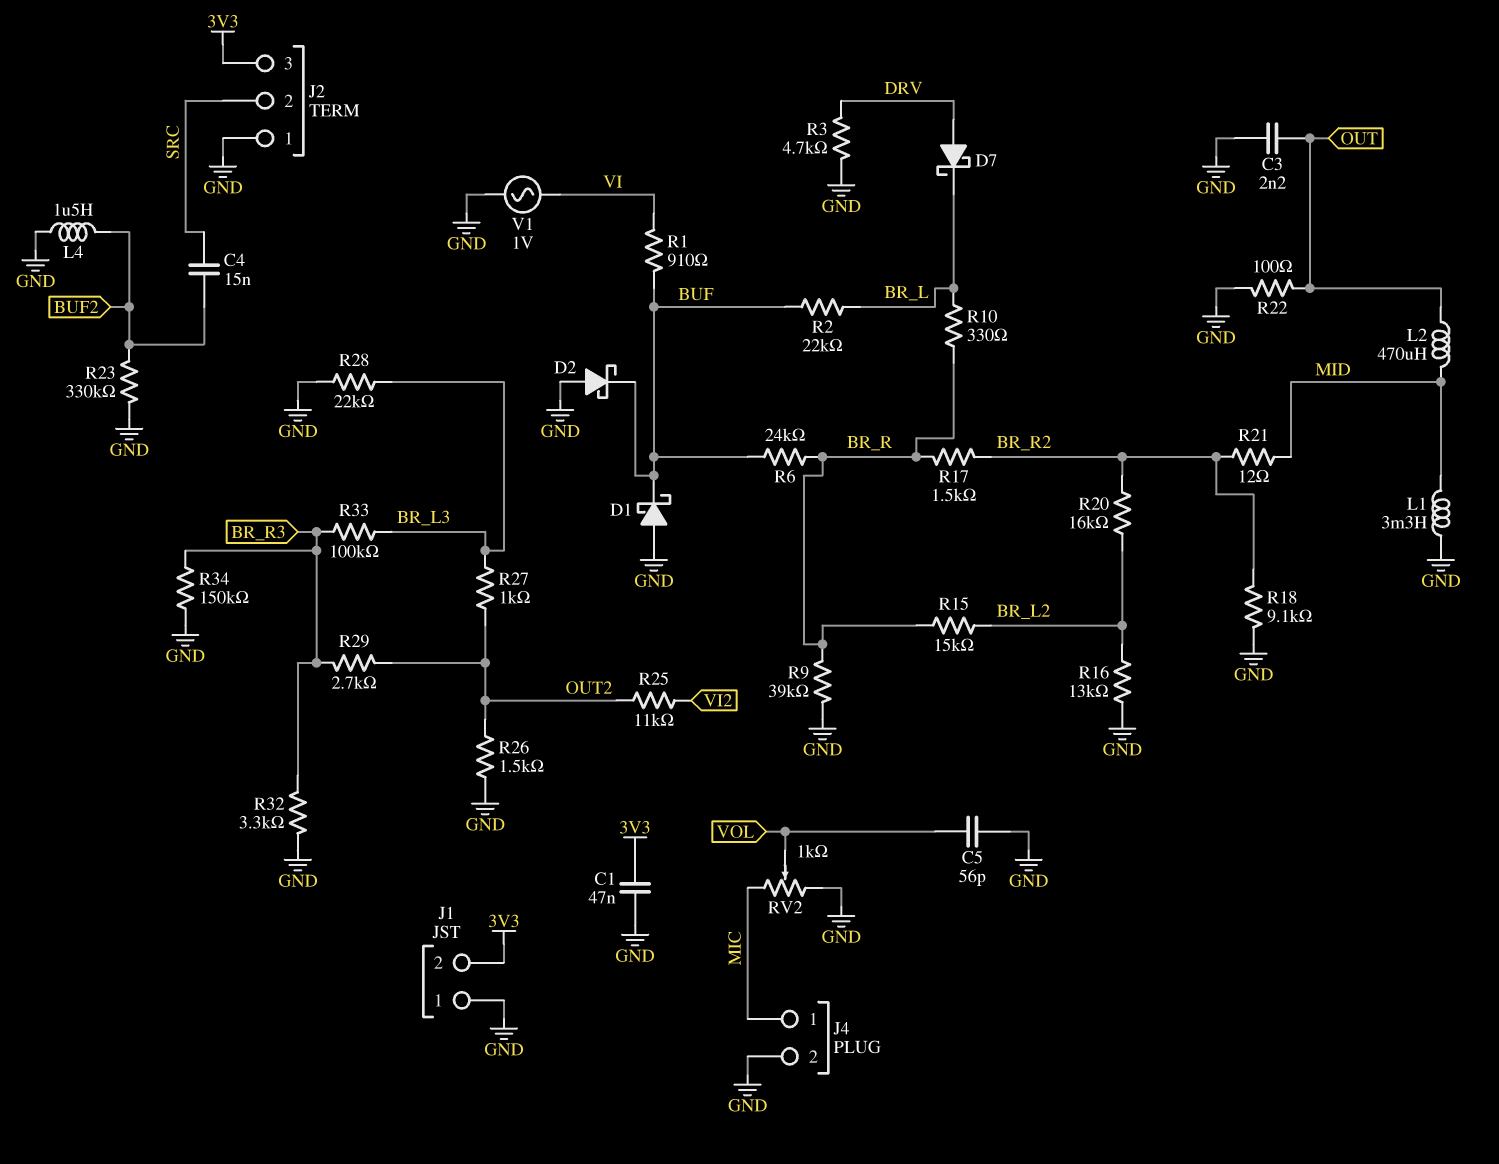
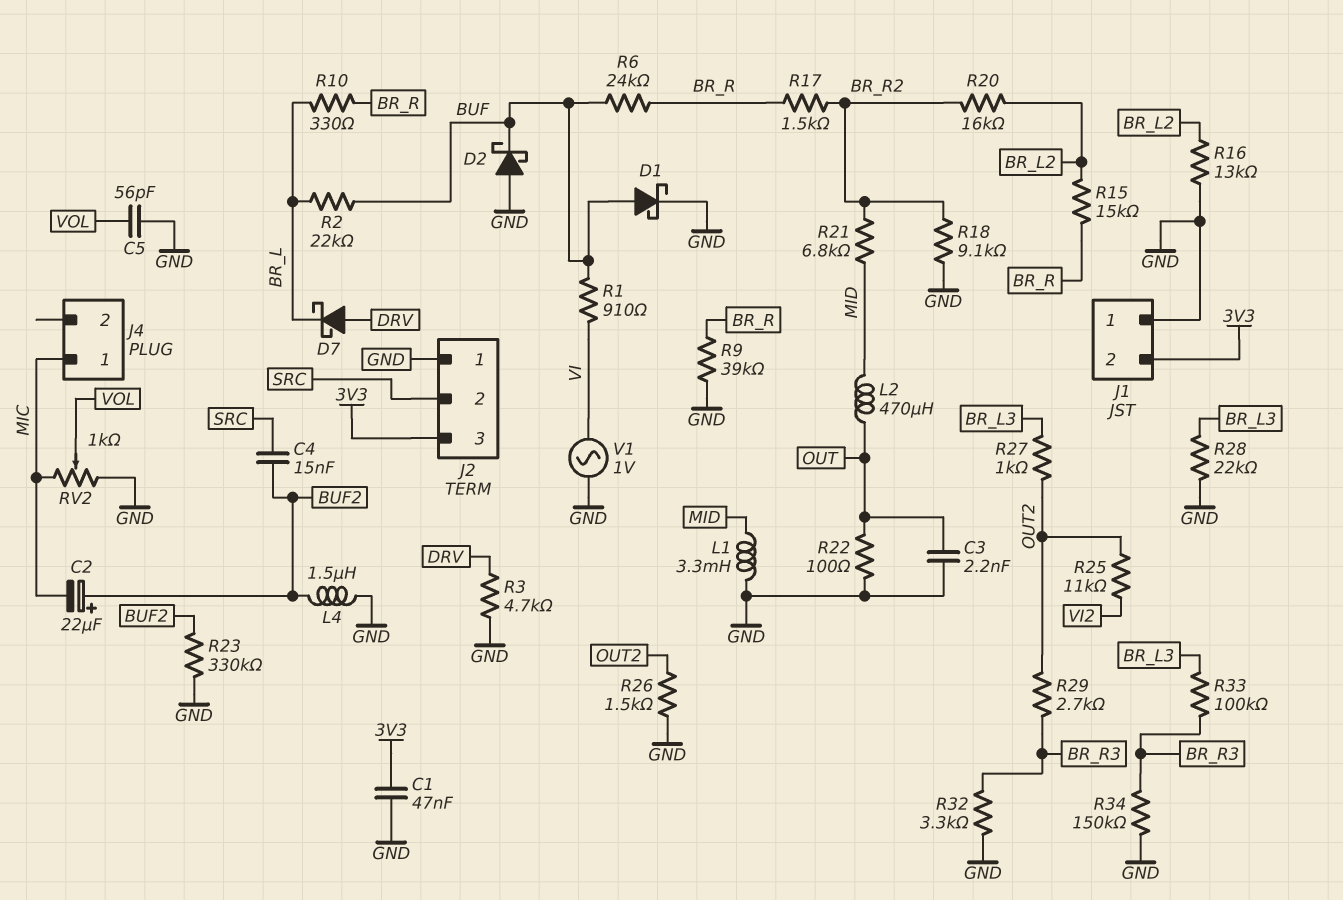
C2: none -> 22uF (plus BUF2, minus MIC)
D1: schottky (A GND, K BUF) -> schottky (A BUF, K GND)
J4 pin 2: GND -> none
R21: 12 (BR_R2, MID) -> 6.8k (BR_R2, MID)

